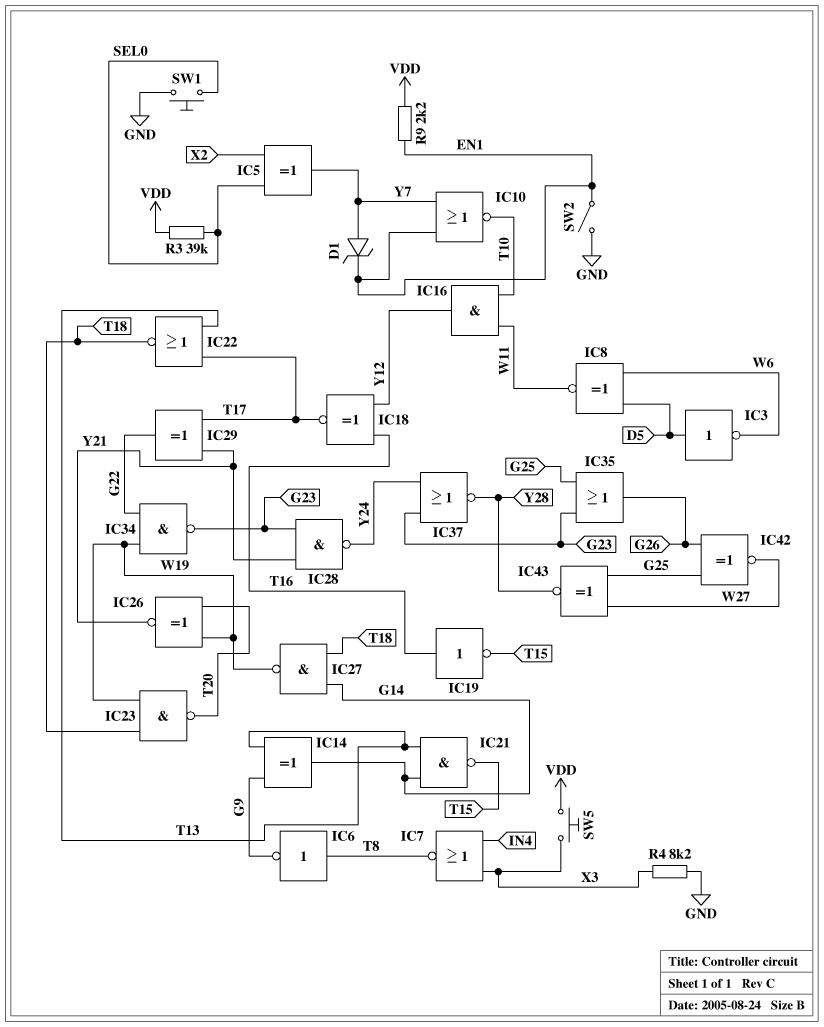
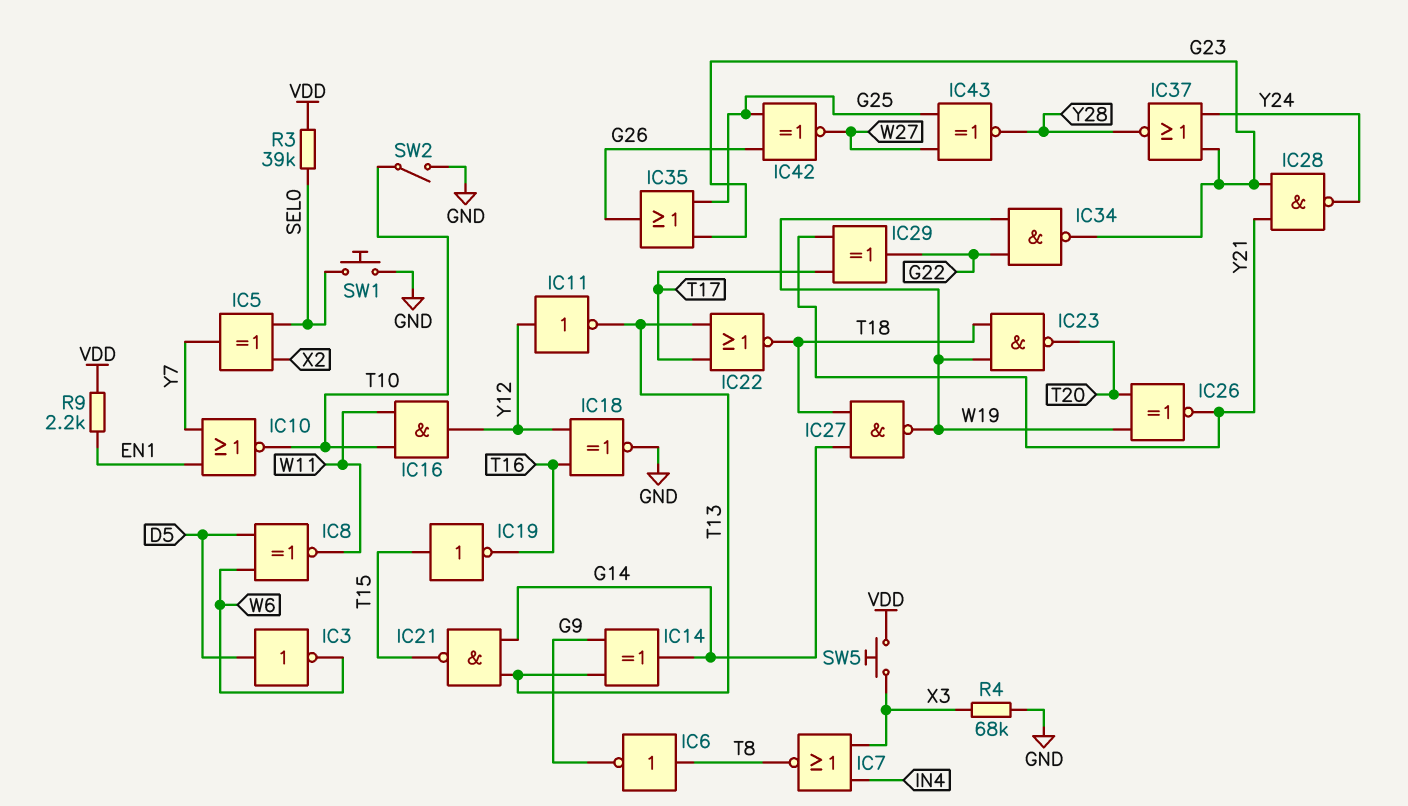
D1: zener (A Y7, K EN1) -> none
IC11: none -> NOT (in Y12, out T13)
IC18: XNOR (in T16, in Y12, out T17) -> XNOR (in T16, in Y12, out GND)
IC19: NOT (in T16, out T15) -> NOT (in T15, out T16)
R4: 8.2k (GND, X3) -> 68k (GND, X3)
SW2: switch (EN1, GND) -> switch (GND, T10)

